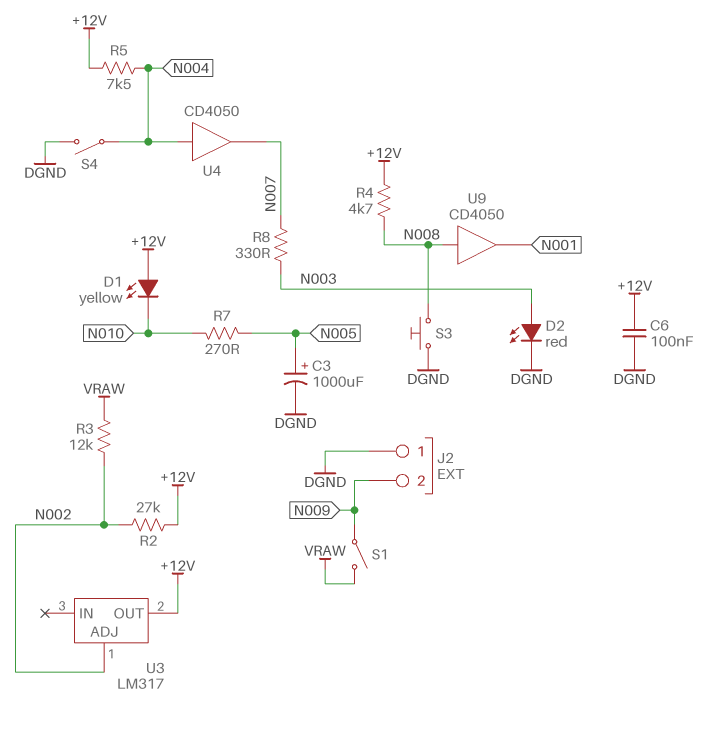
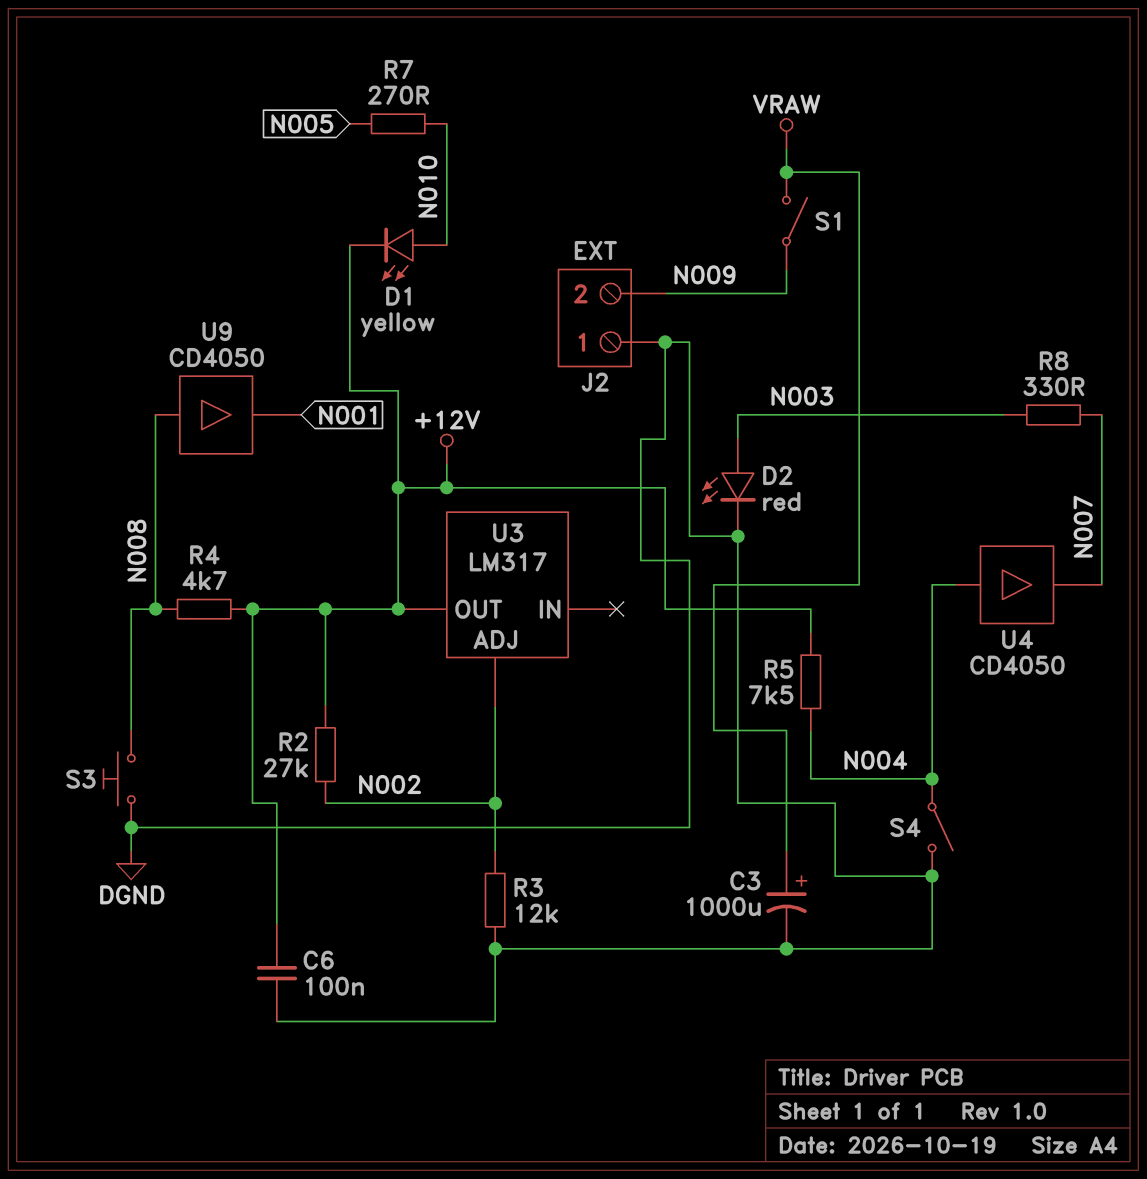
C3: 1000uF (plus N005, minus DGND) -> 1000uF (plus VRAW, minus DGND)
D1: LED yellow (A +12V, K N010) -> LED yellow (A N010, K +12V)
R3: 12k (N002, VRAW) -> 12k (DGND, N002)

